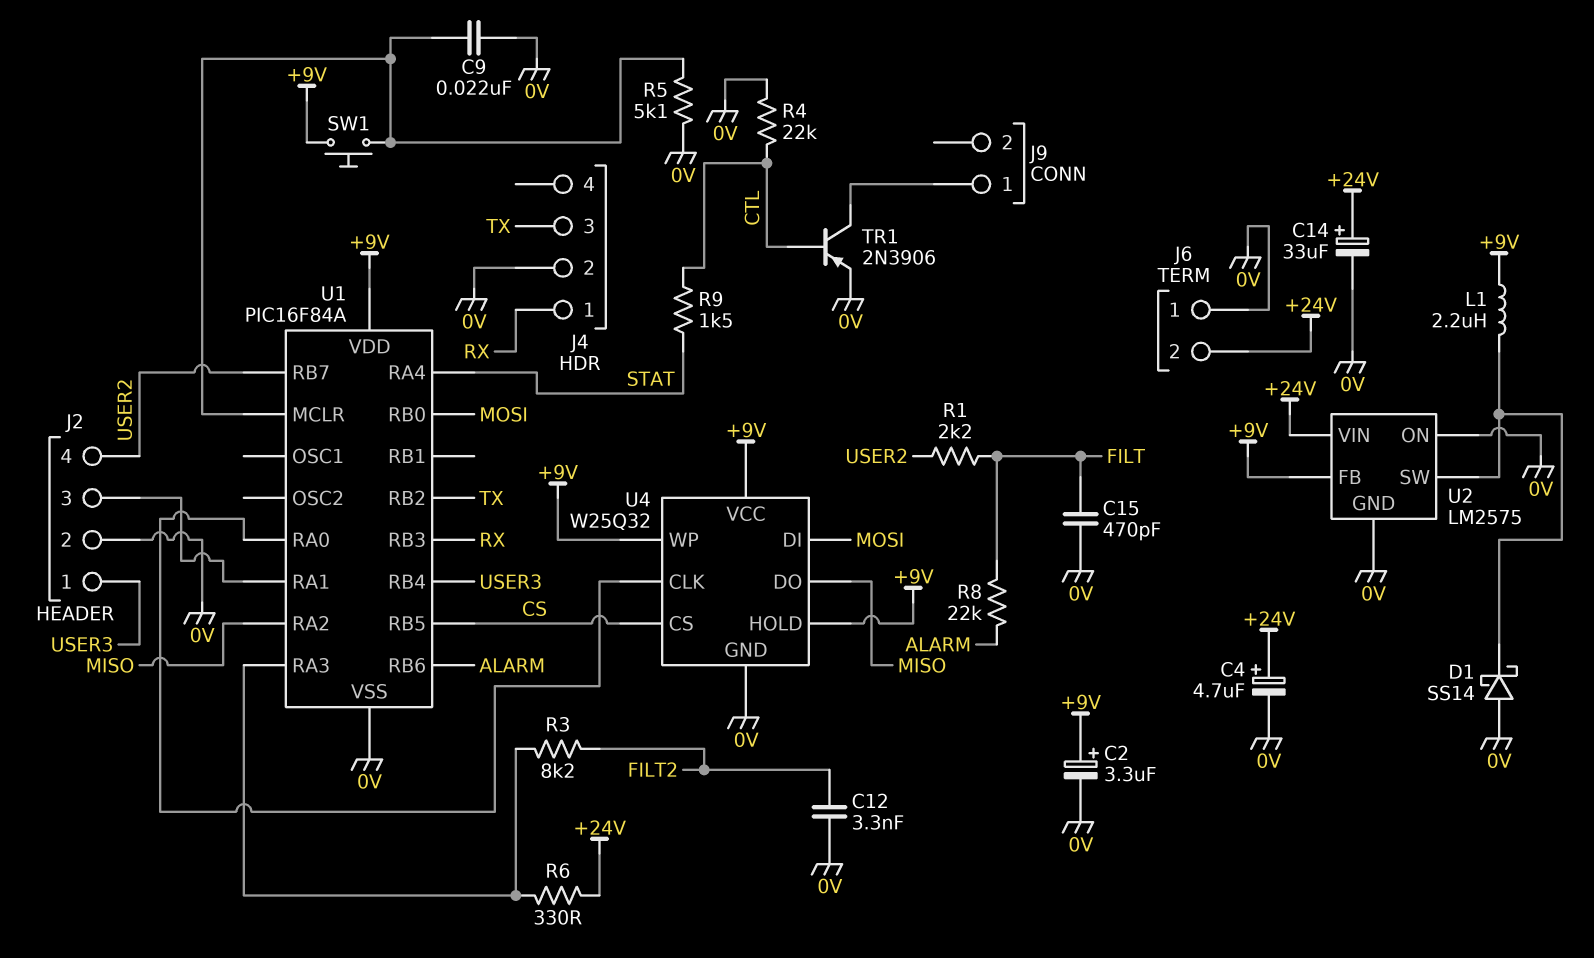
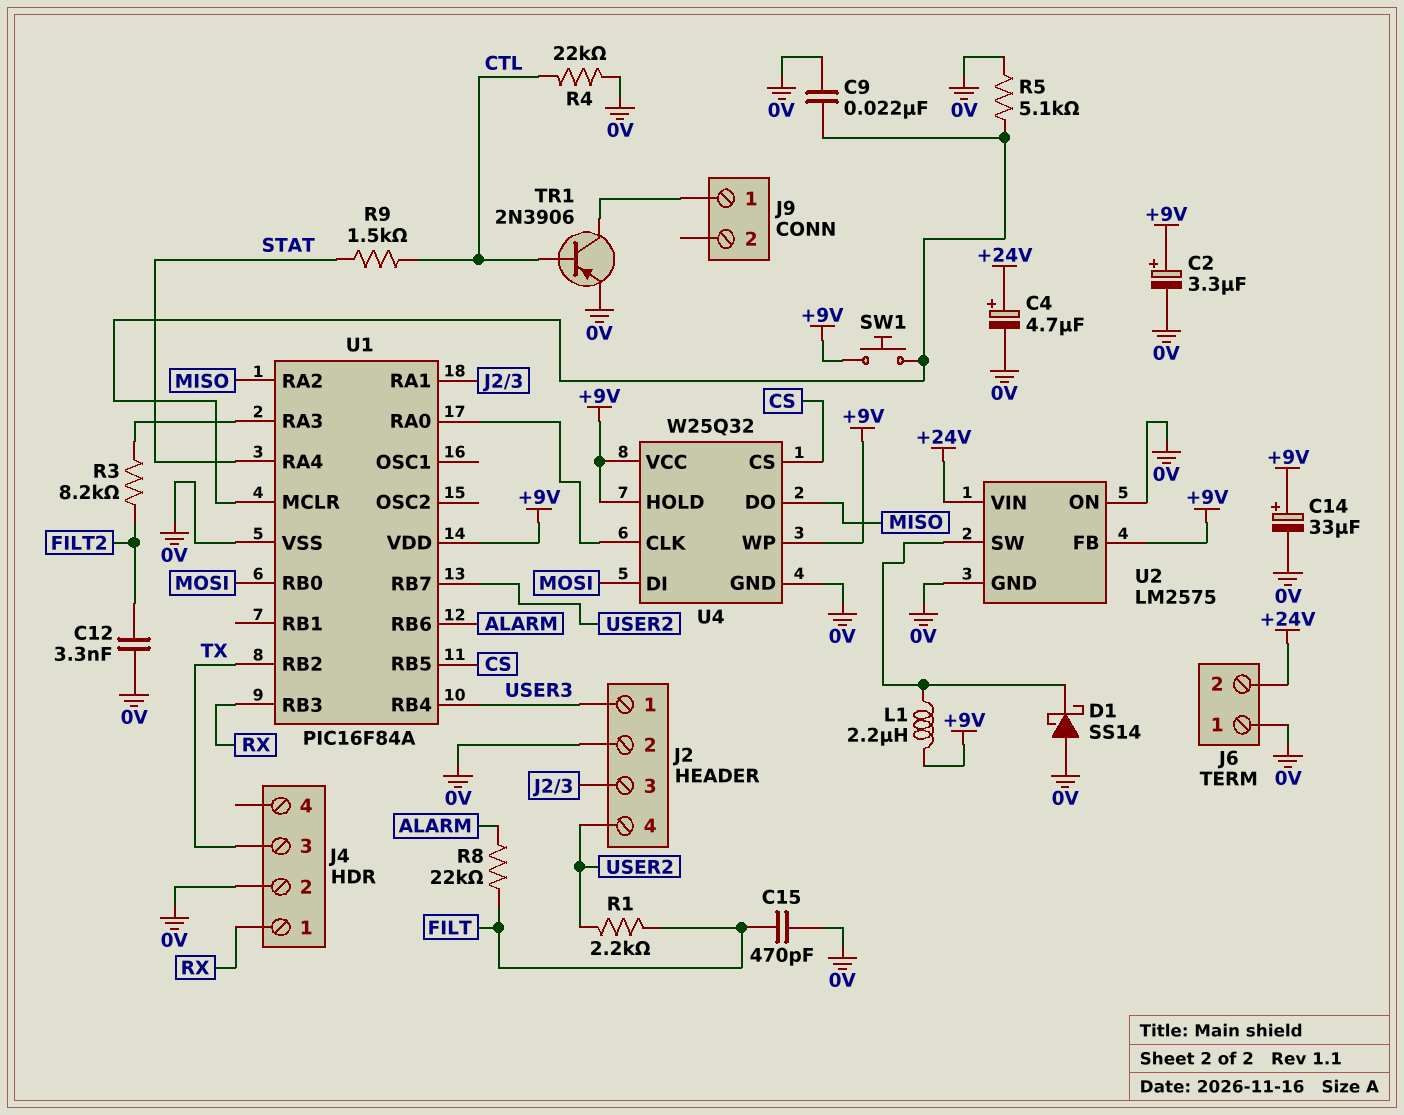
C14: 33uF (plus +24V, minus 0V) -> 33uF (plus +9V, minus 0V)
R6: 330 (+24V, U1/RA3) -> none

